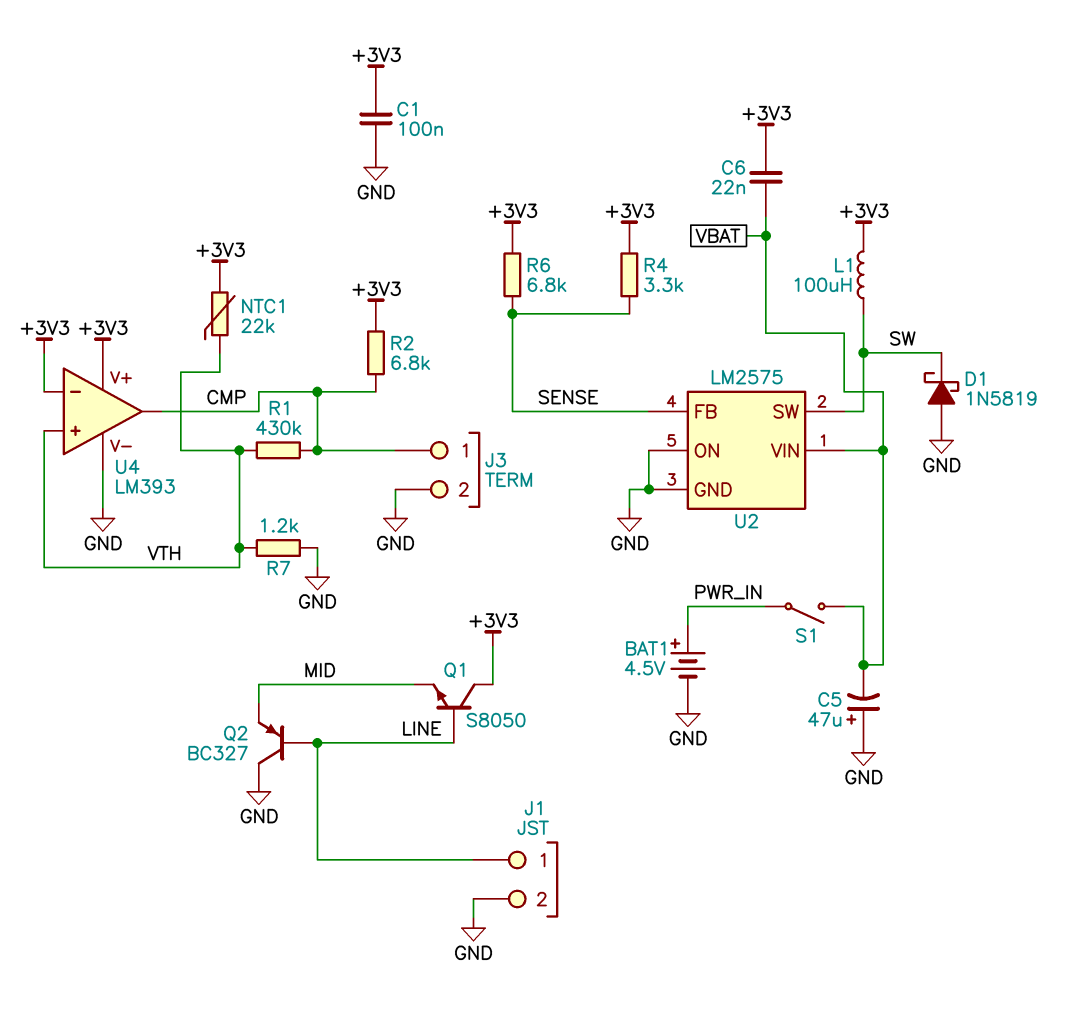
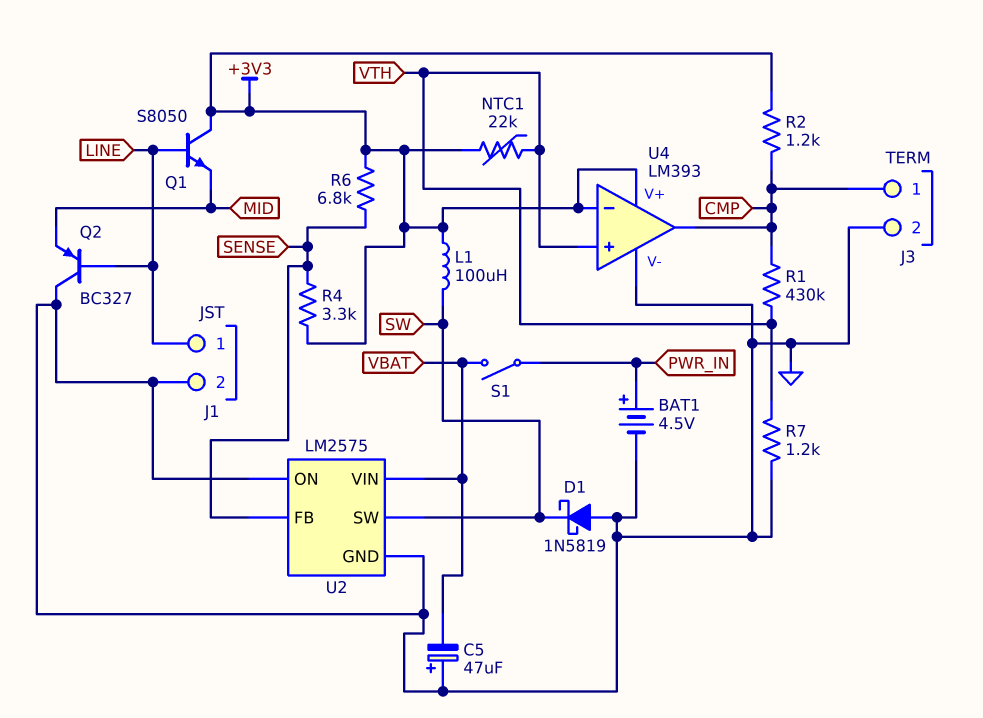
C1: 100nF (+3V3, GND) -> none
C6: 22nF (+3V3, VBAT) -> none
R2: 6.8k (+3V3, CMP) -> 1.2k (+3V3, CMP)

